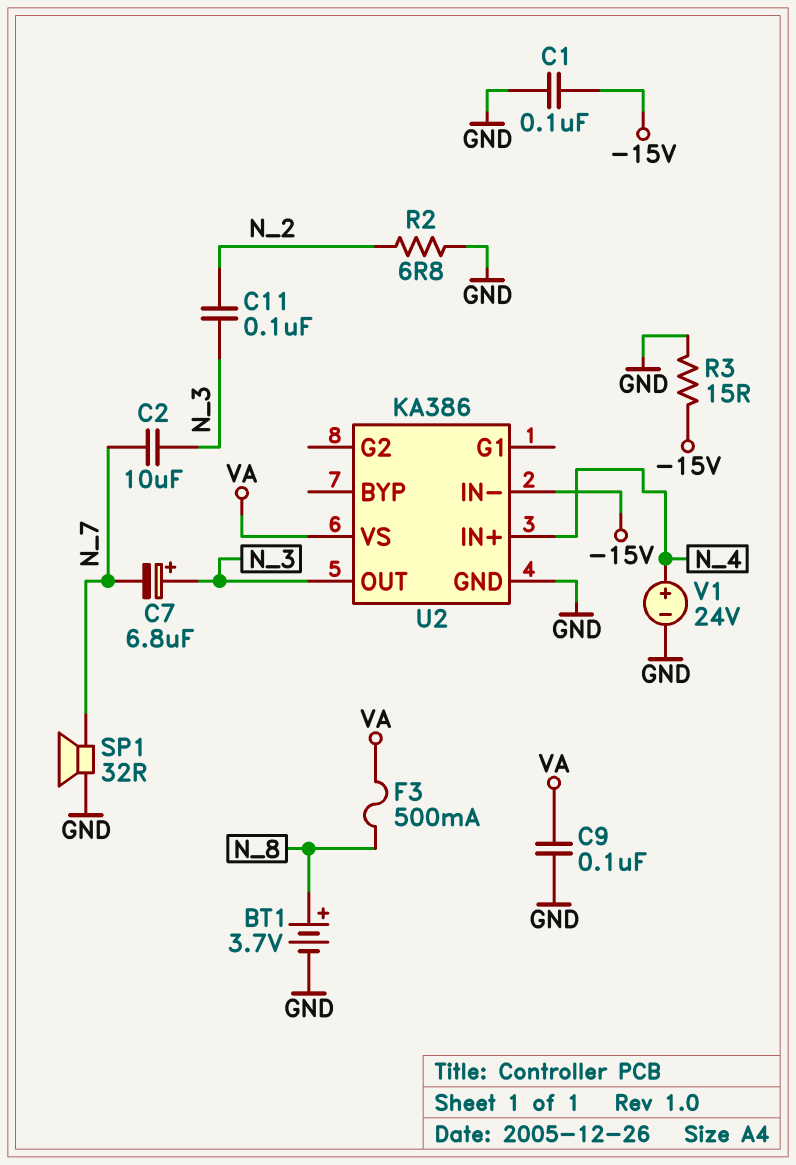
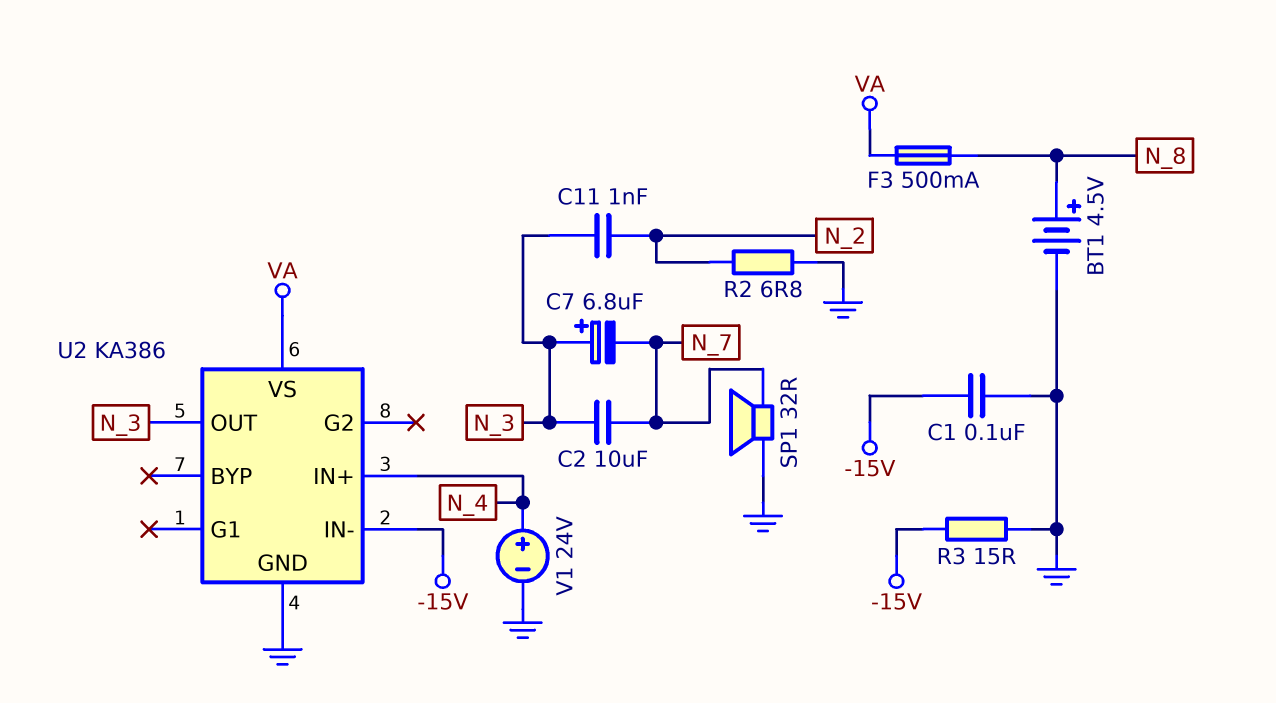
BT1: 3.7V (plus N_8, minus GND) -> 4.5V (plus N_8, minus GND)
C9: 100nF (GND, VA) -> none
C11: 100nF (N_2, N_3) -> 1nF (N_2, N_3)

